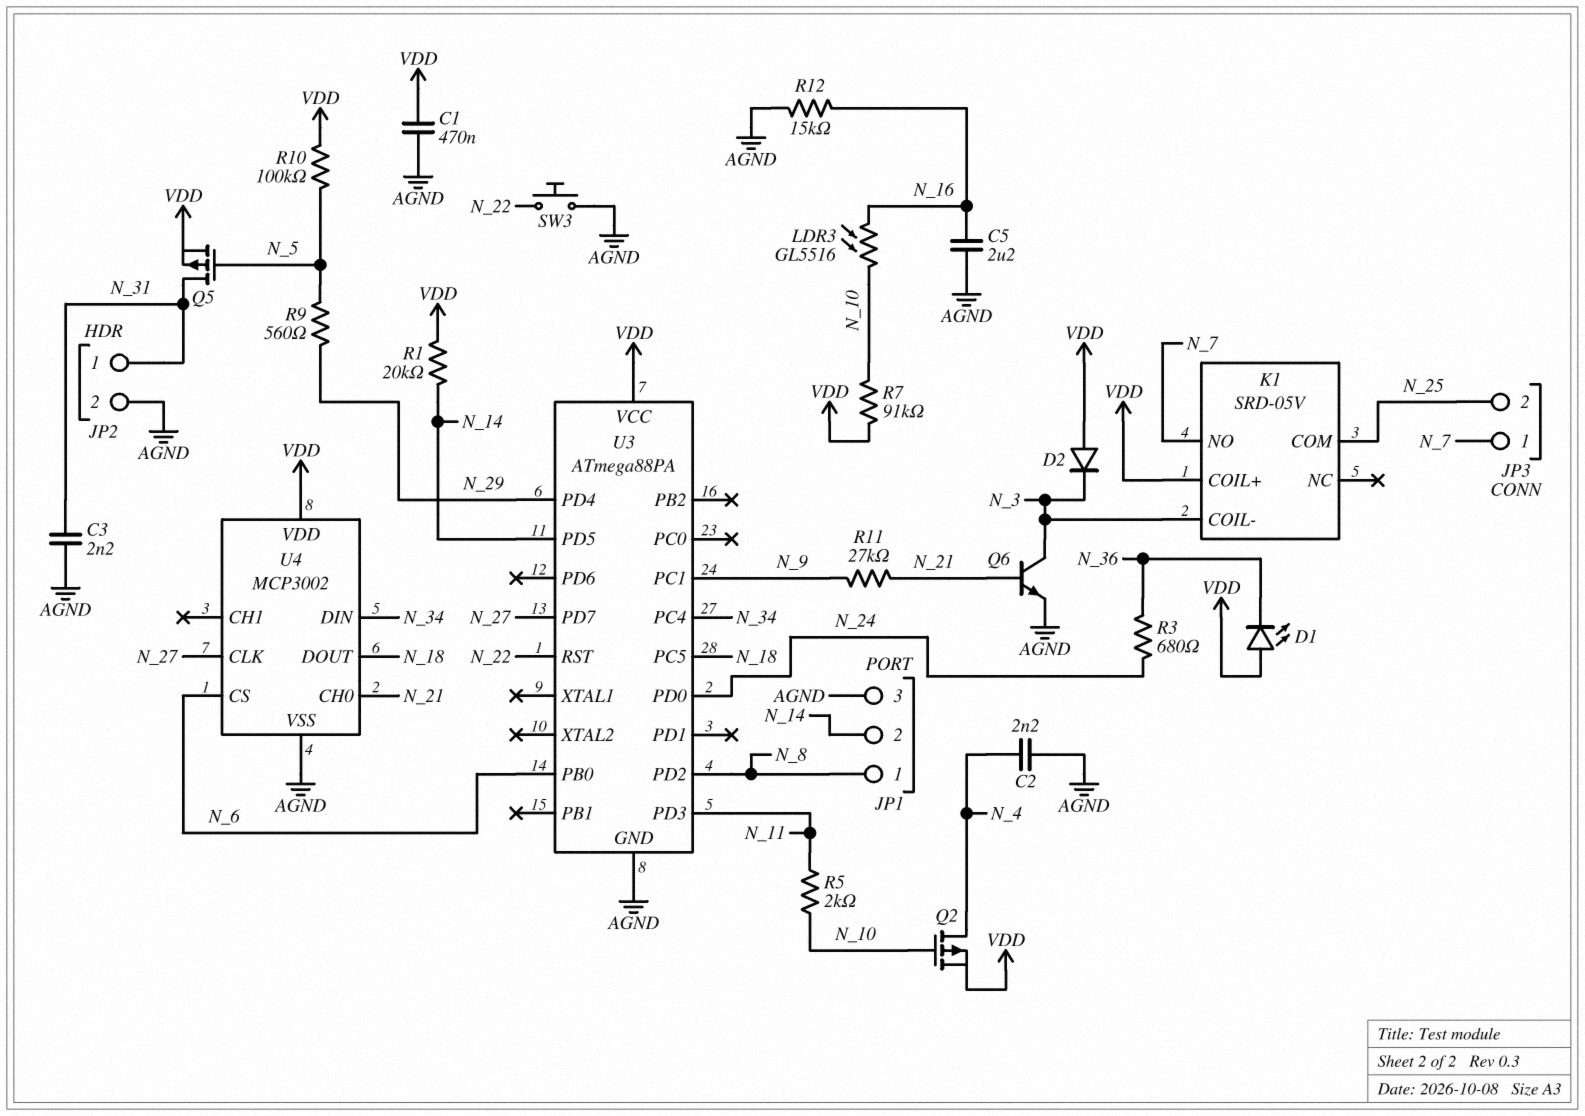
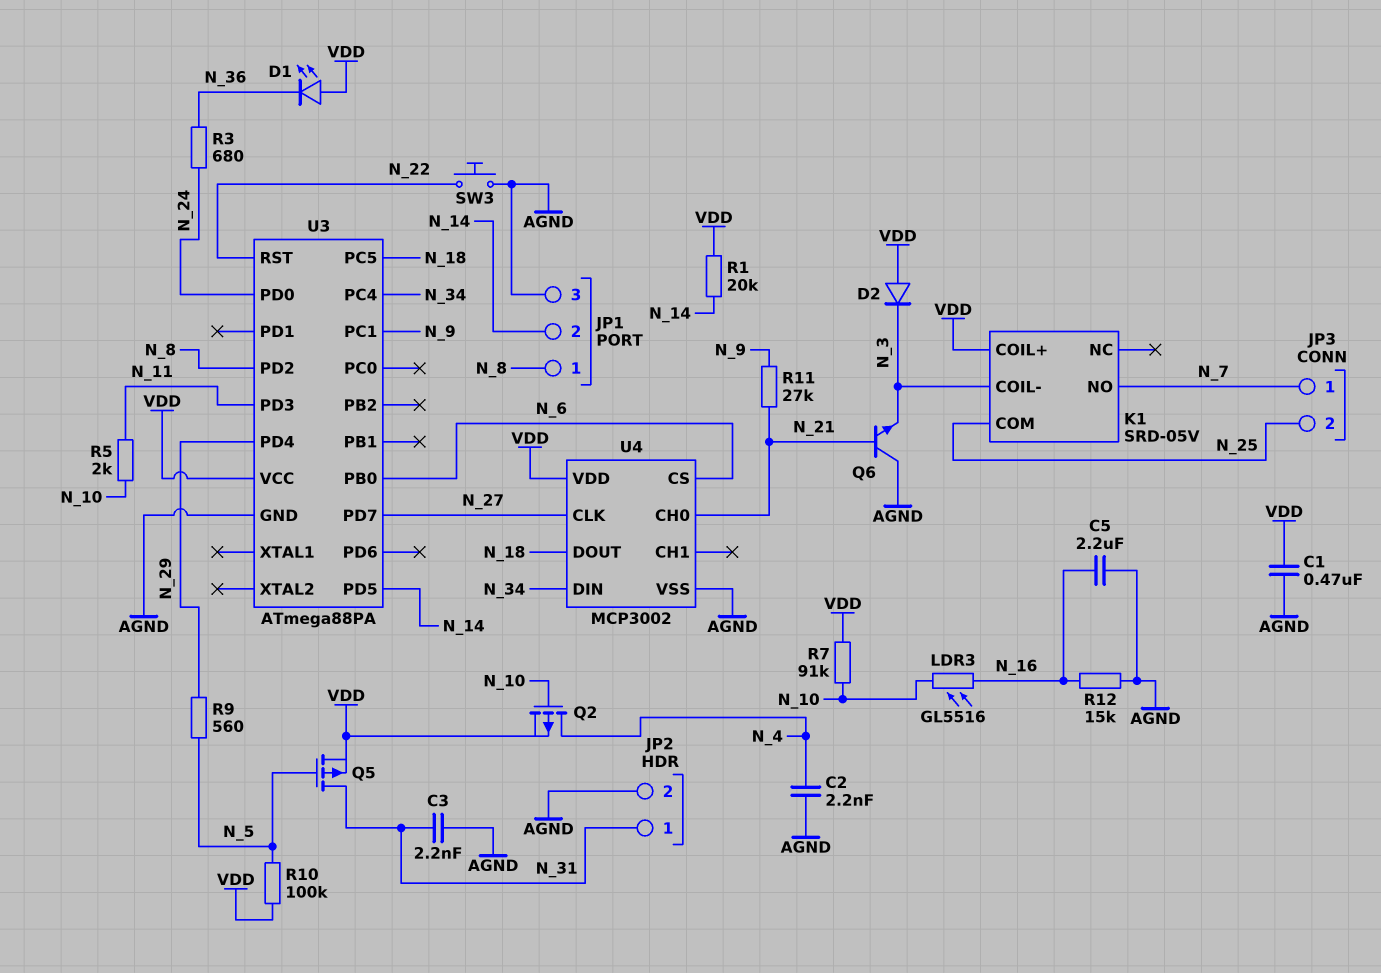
Q6: NPN (B N_21, C N_3, E AGND) -> NPN (B N_21, C AGND, E N_3)

